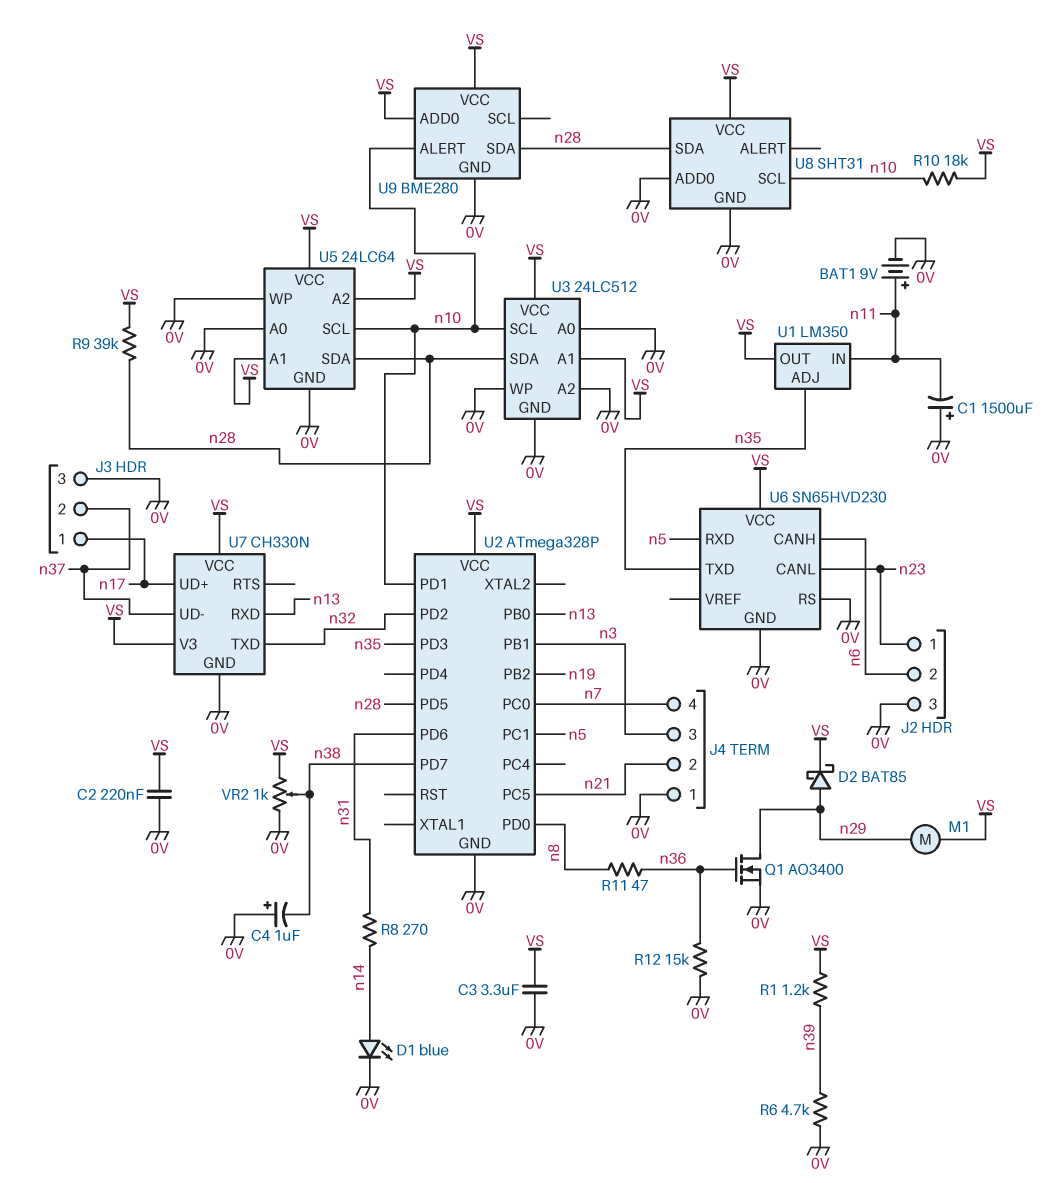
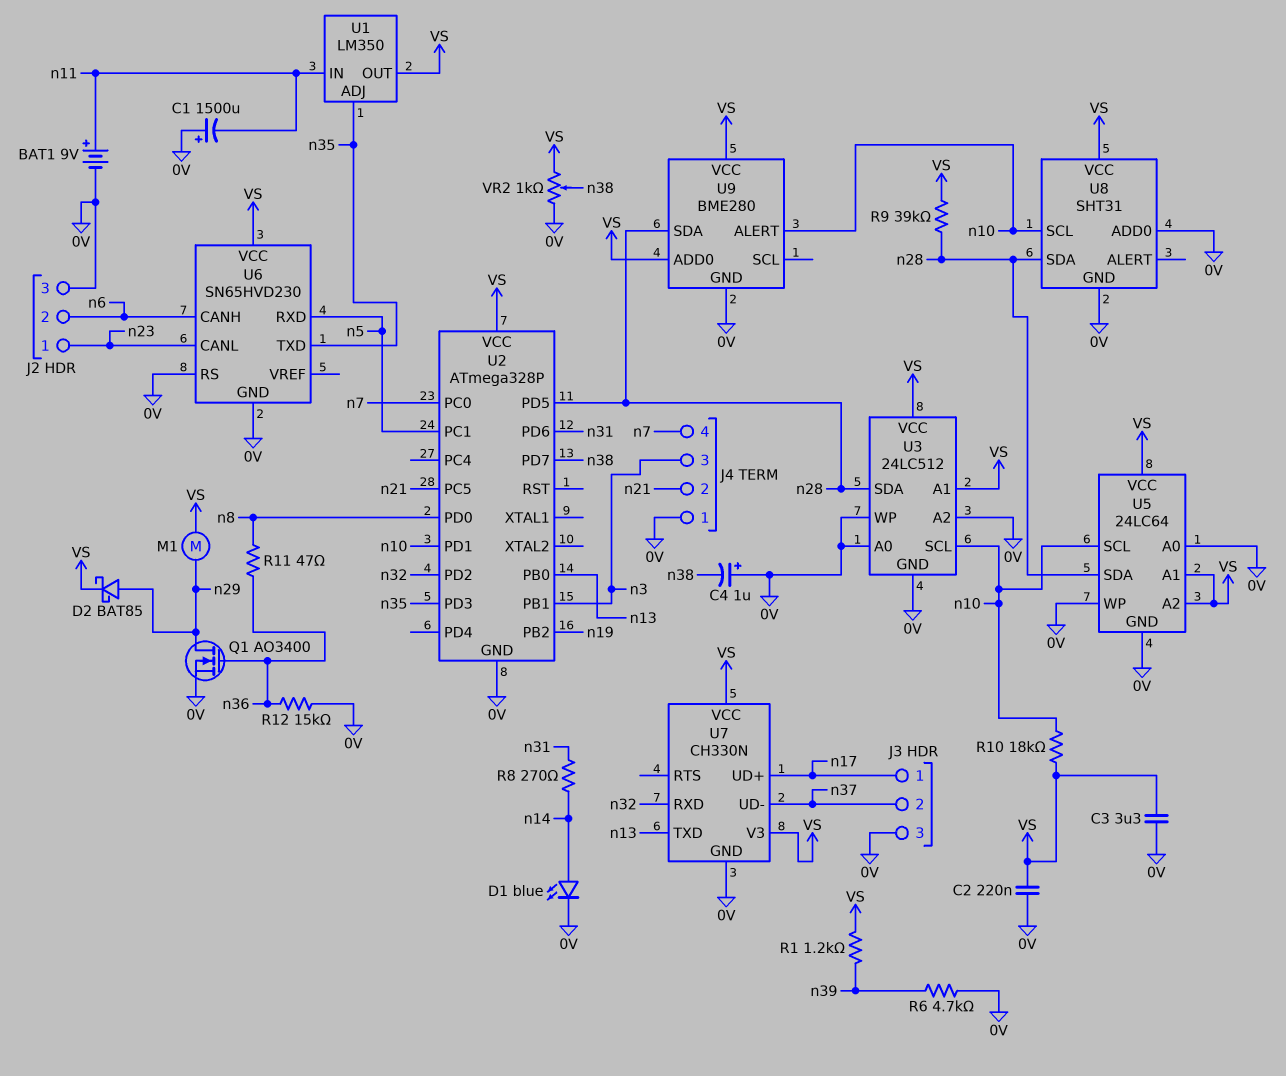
U7 pin RXD: n13 -> n32
U7 pin TXD: n32 -> n13

